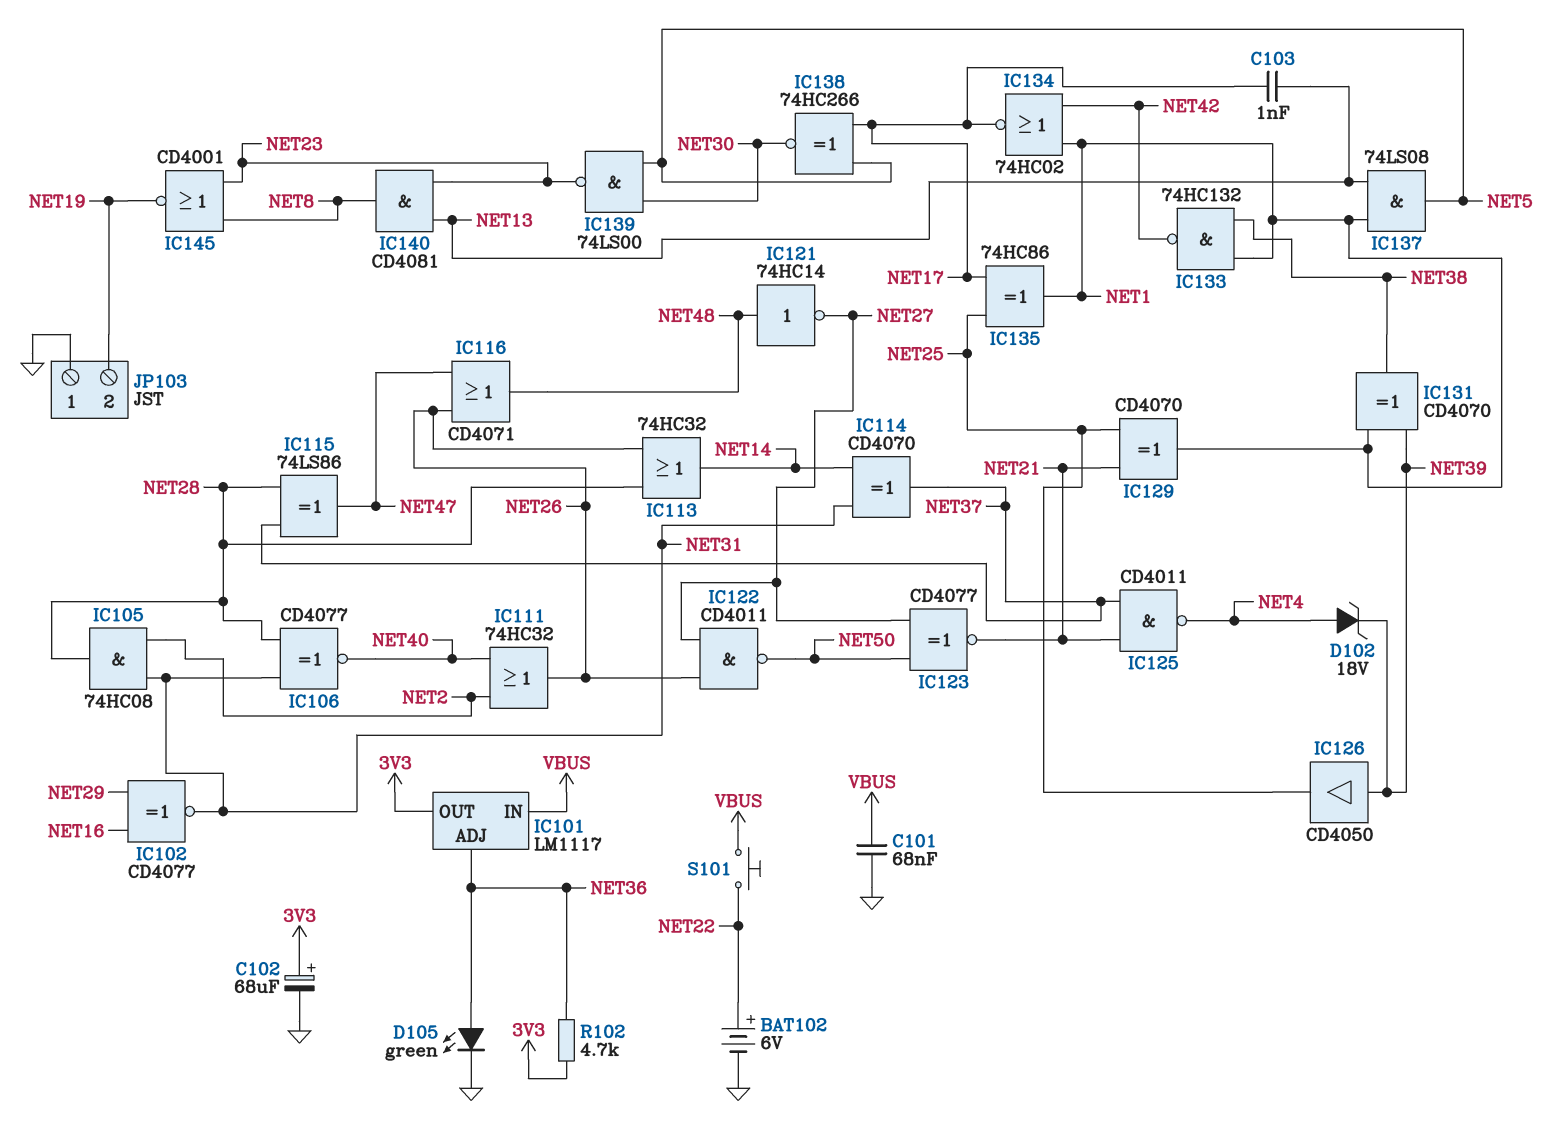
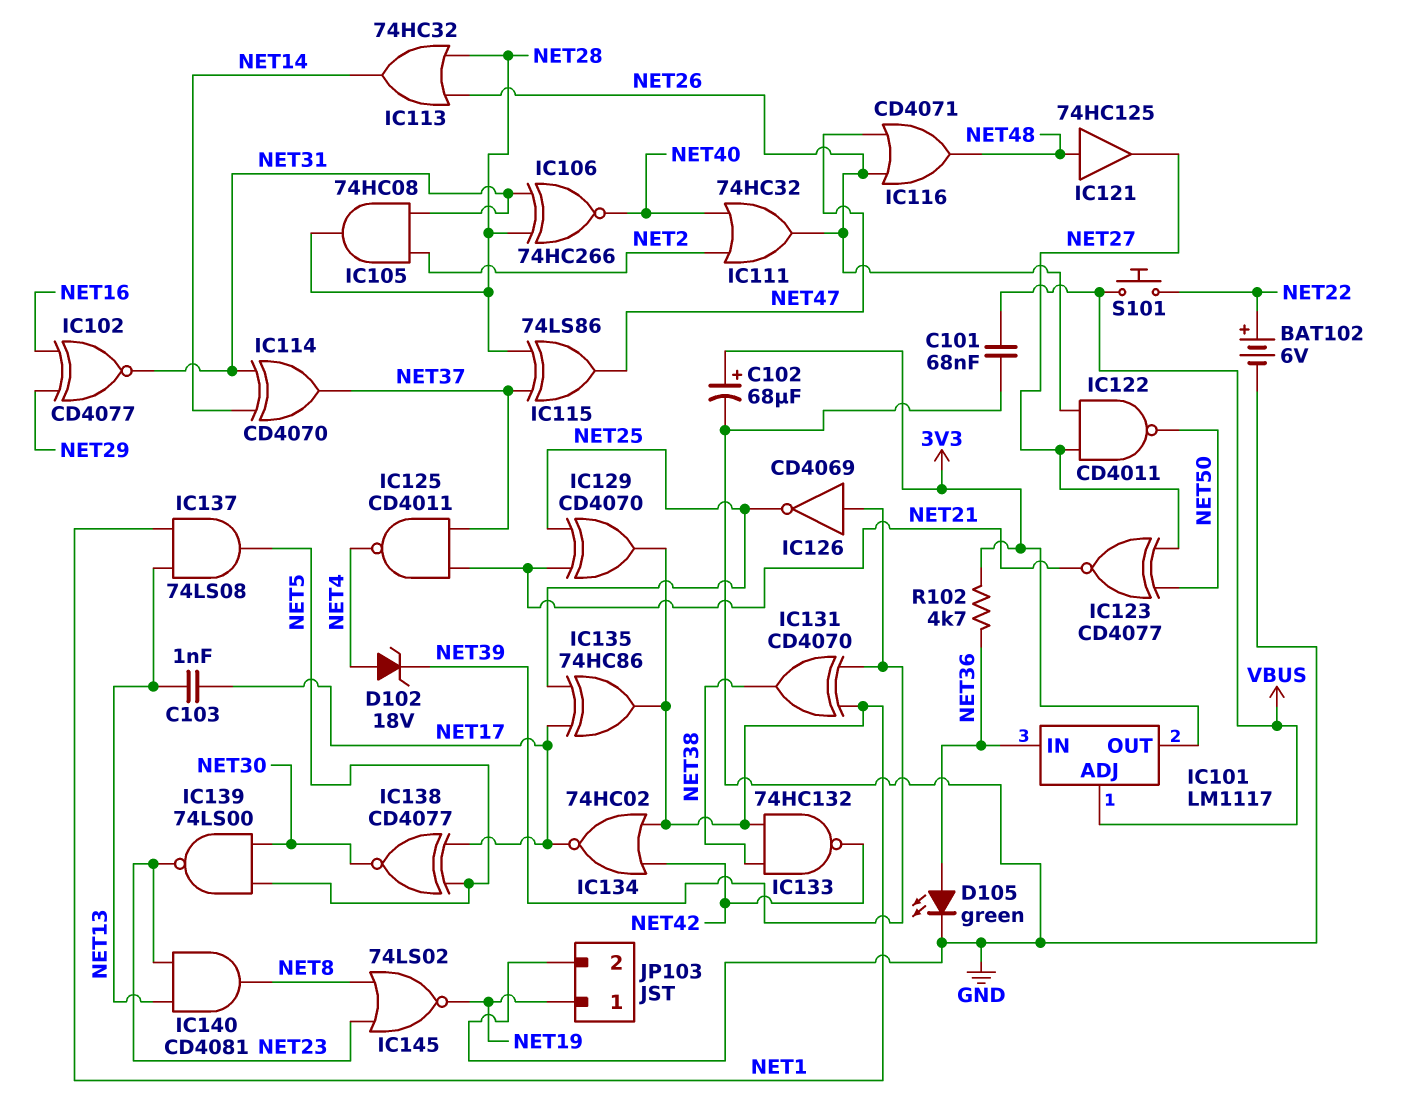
IC101 pin ADJ: NET36 -> VBUS
IC101 pin IN: VBUS -> NET36
IC106: XNOR CD4077 (in NET28, in NET31, out NET40) -> XNOR 74HC266 (in NET28, in NET31, out NET40)
IC121: NOT 74HC14 (in NET48, out NET27) -> buffer 74HC125 (in NET48, out NET27)
IC126: buffer CD4050 (in NET39, out NET25) -> NOT CD4069 (in NET39, out NET25)
IC138: XNOR 74HC266 (in NET5, in NET17, out NET30) -> XNOR CD4077 (in NET5, in NET17, out NET30)
IC145: NOR CD4001 (in NET8, in NET23, out NET19) -> NOR 74LS02 (in NET8, in NET23, out NET19)
JP103 pin 1: GND -> NET19
JP103 pin 2: NET19 -> GND

